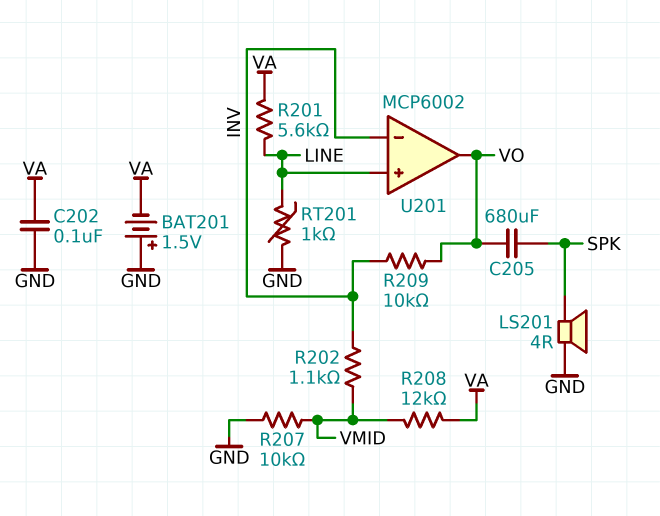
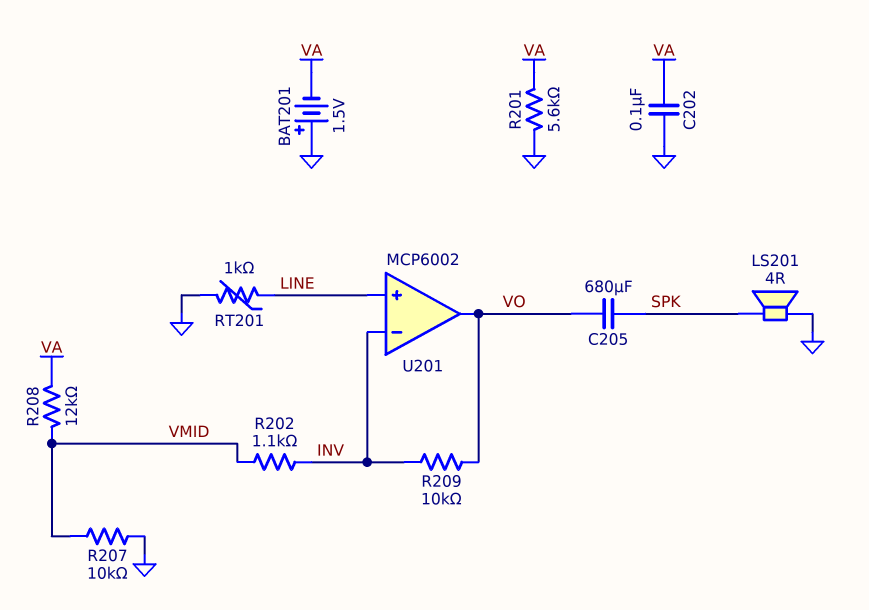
R201: 5.6k (LINE, VA) -> 5.6k (GND, VA)

